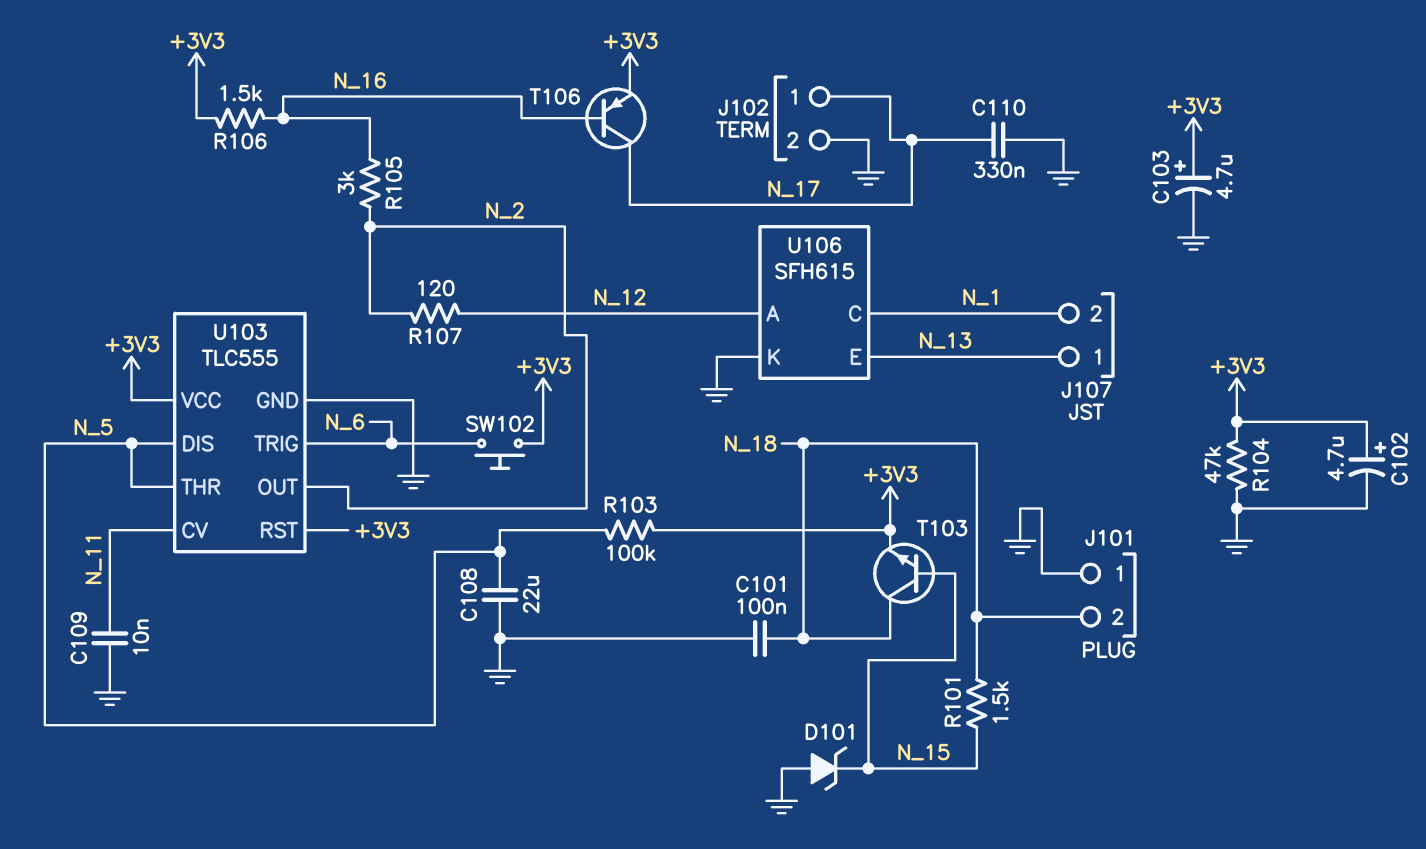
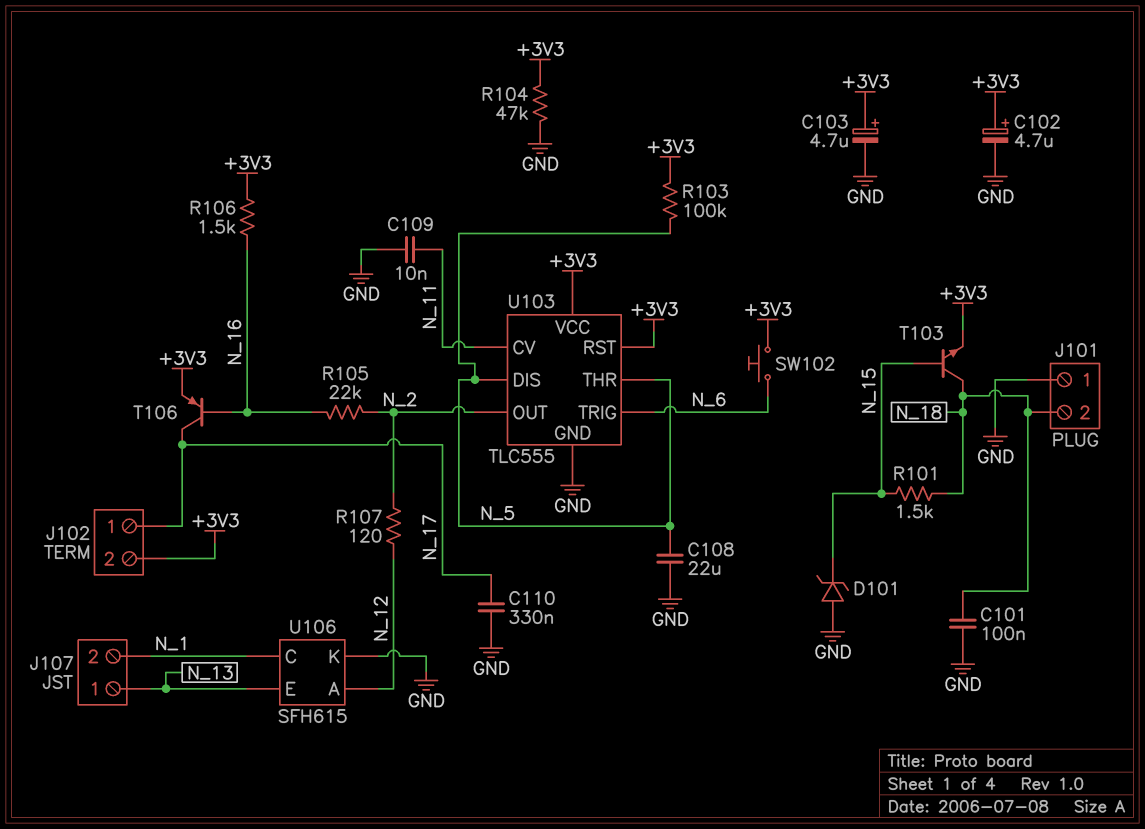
J102 pin 2: GND -> +3V3
R105: 3k (N_2, N_16) -> 22k (N_2, N_16)

